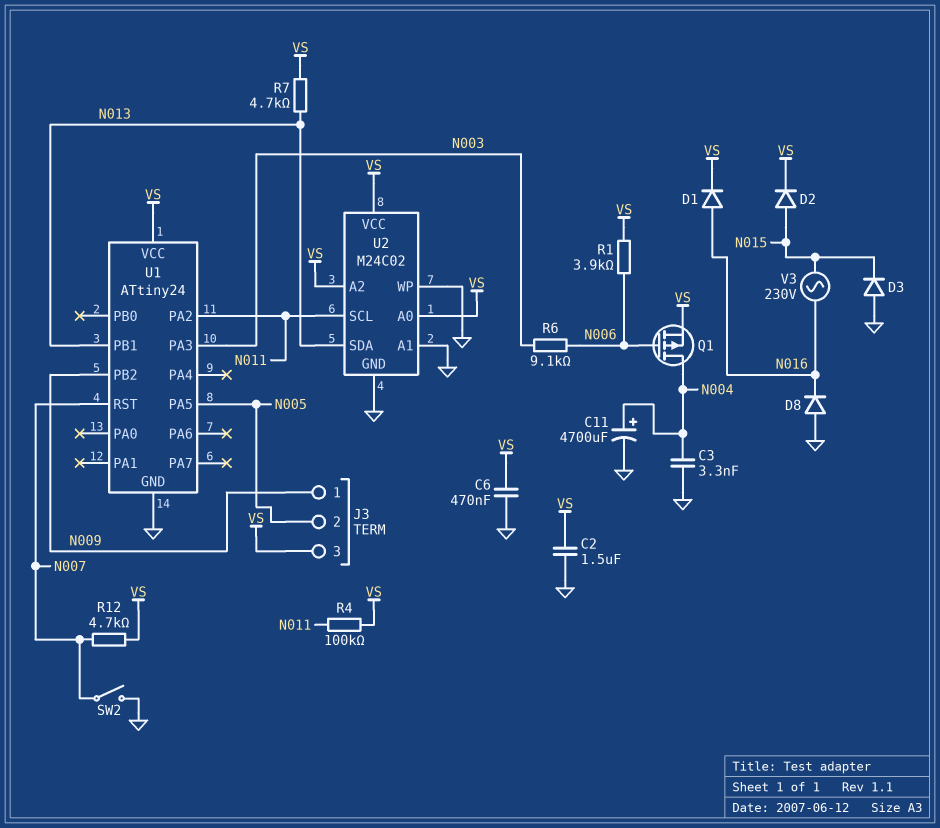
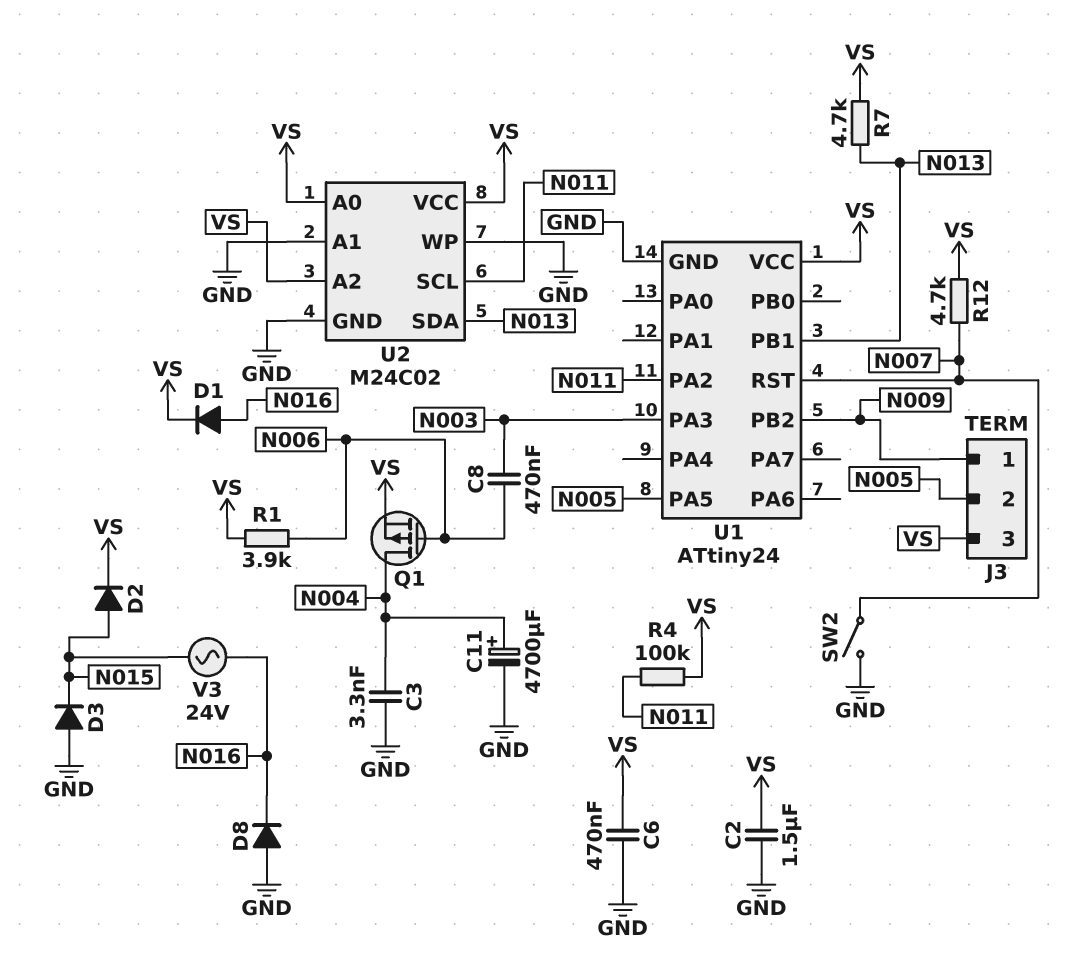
C8: none -> 470nF (N003, N006)
R6: 9.1k (N003, N006) -> none
V3: AC 230V (N015, N016) -> AC 24V (N015, N016)

